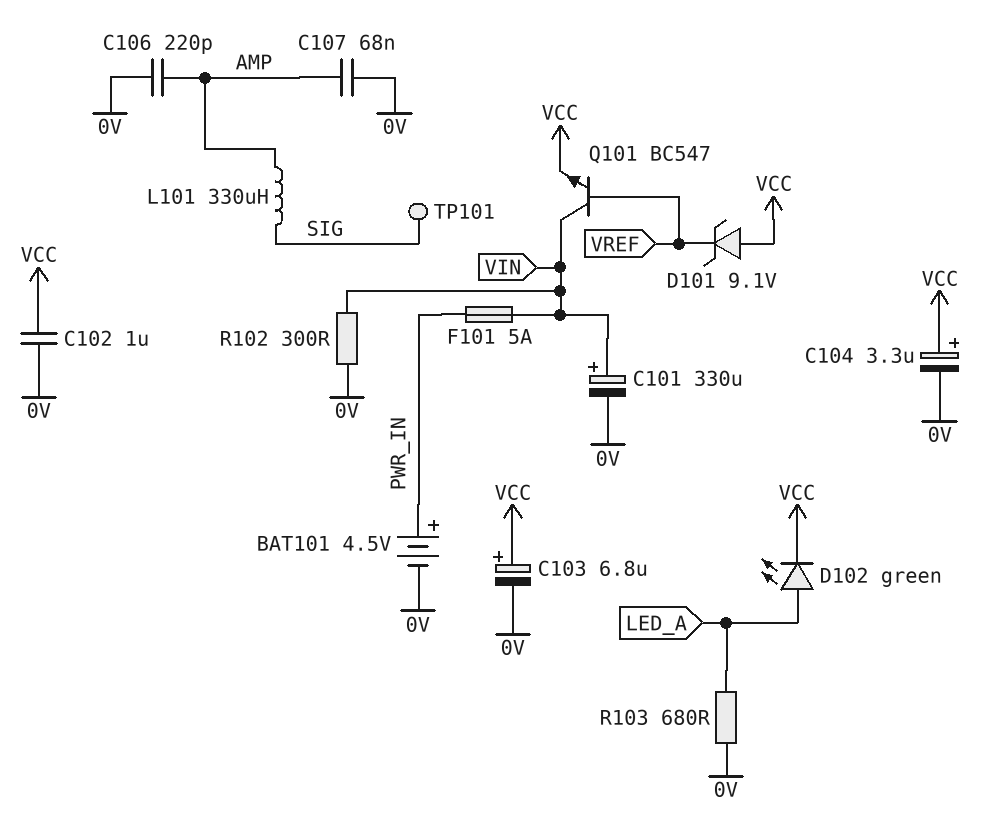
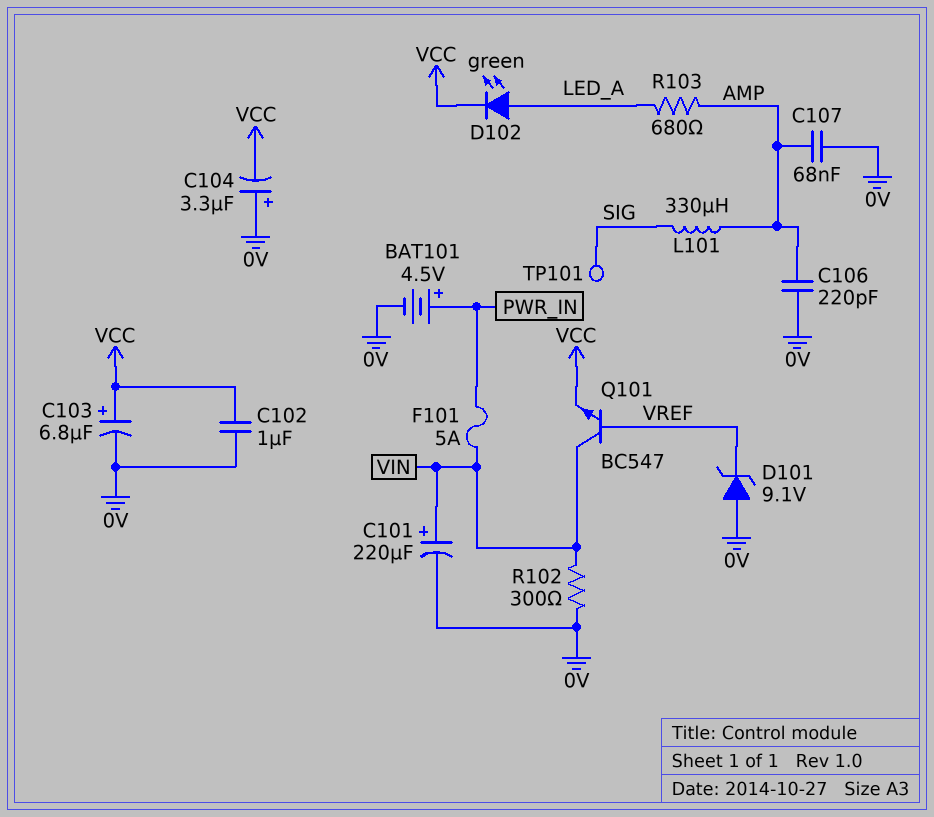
C101: 330uF (plus VIN, minus 0V) -> 220uF (plus VIN, minus 0V)
C104: 3.3uF (plus VCC, minus 0V) -> 3.3uF (plus 0V, minus VCC)
D101: zener 9.1V (A VCC, K VREF) -> zener 9.1V (A 0V, K VREF)
R103: 680 (0V, LED_A) -> 680 (AMP, LED_A)

